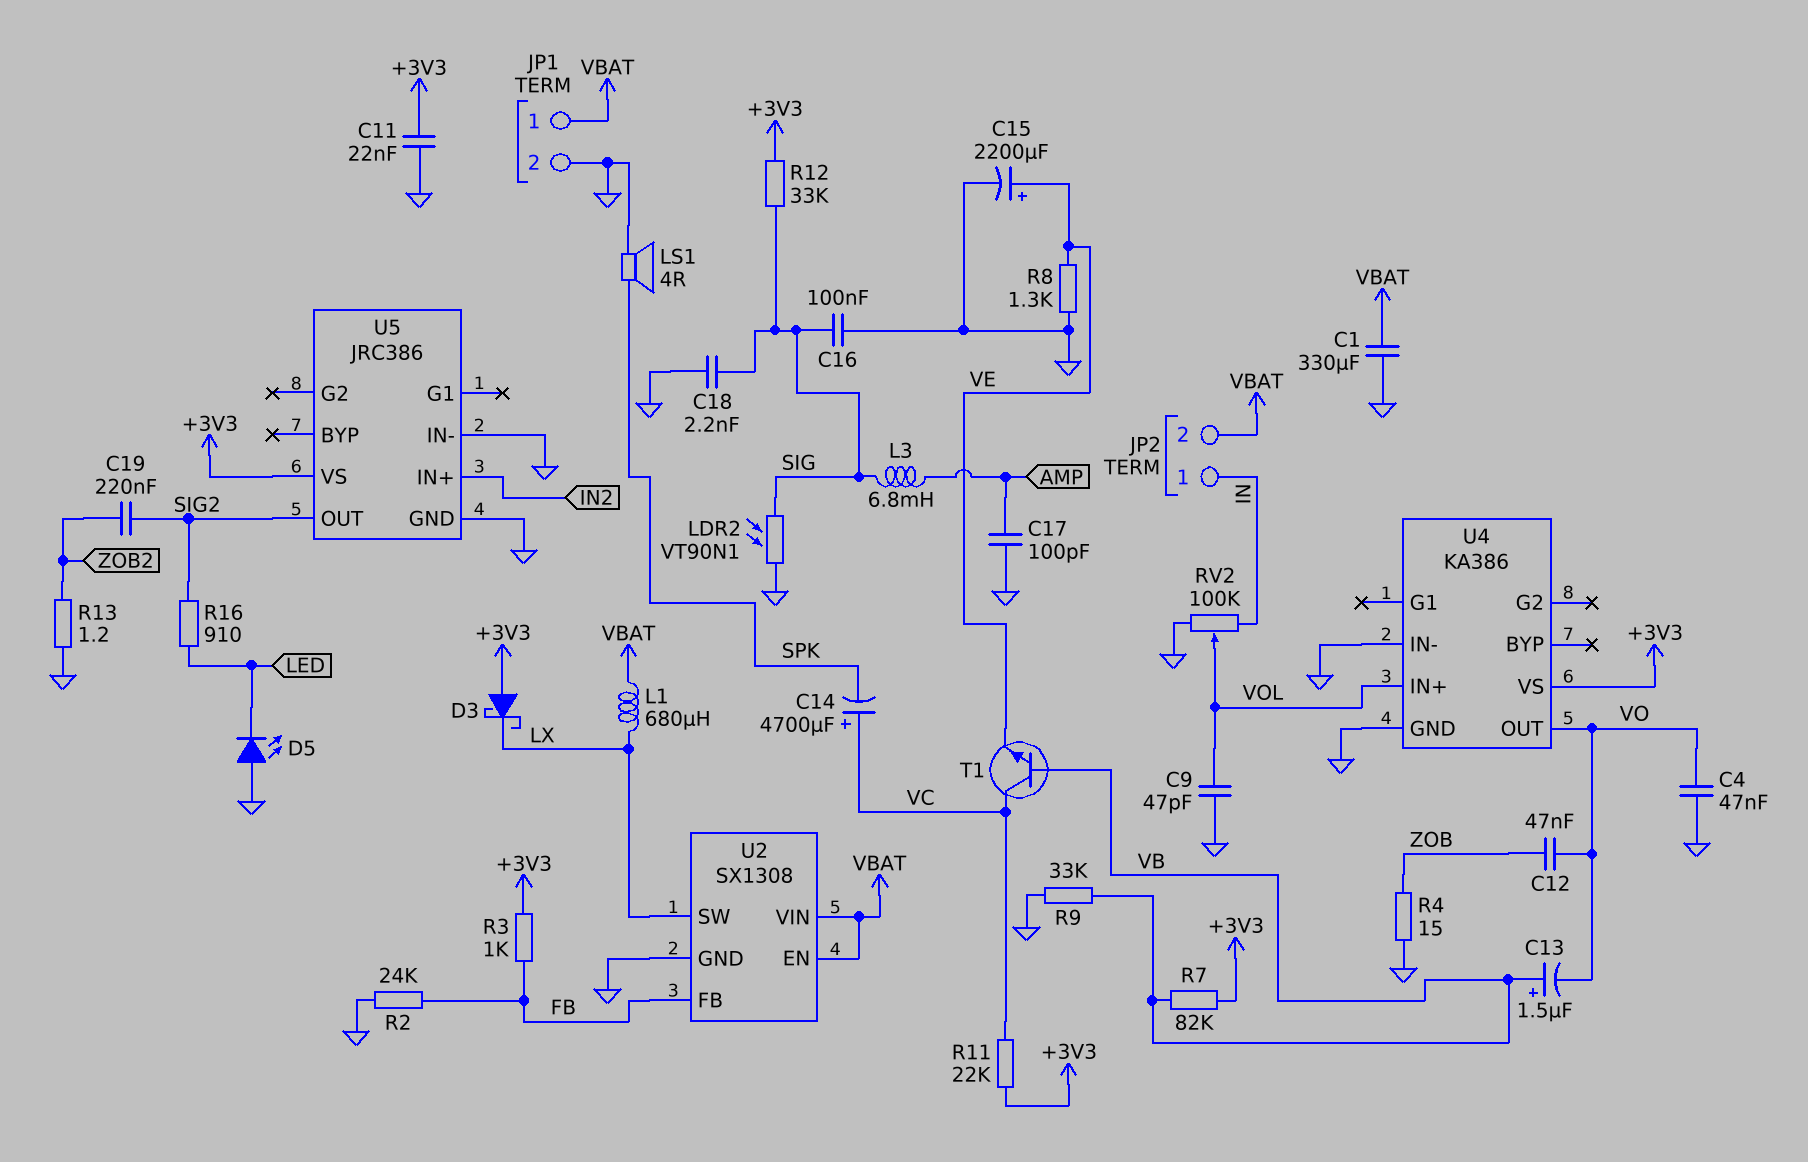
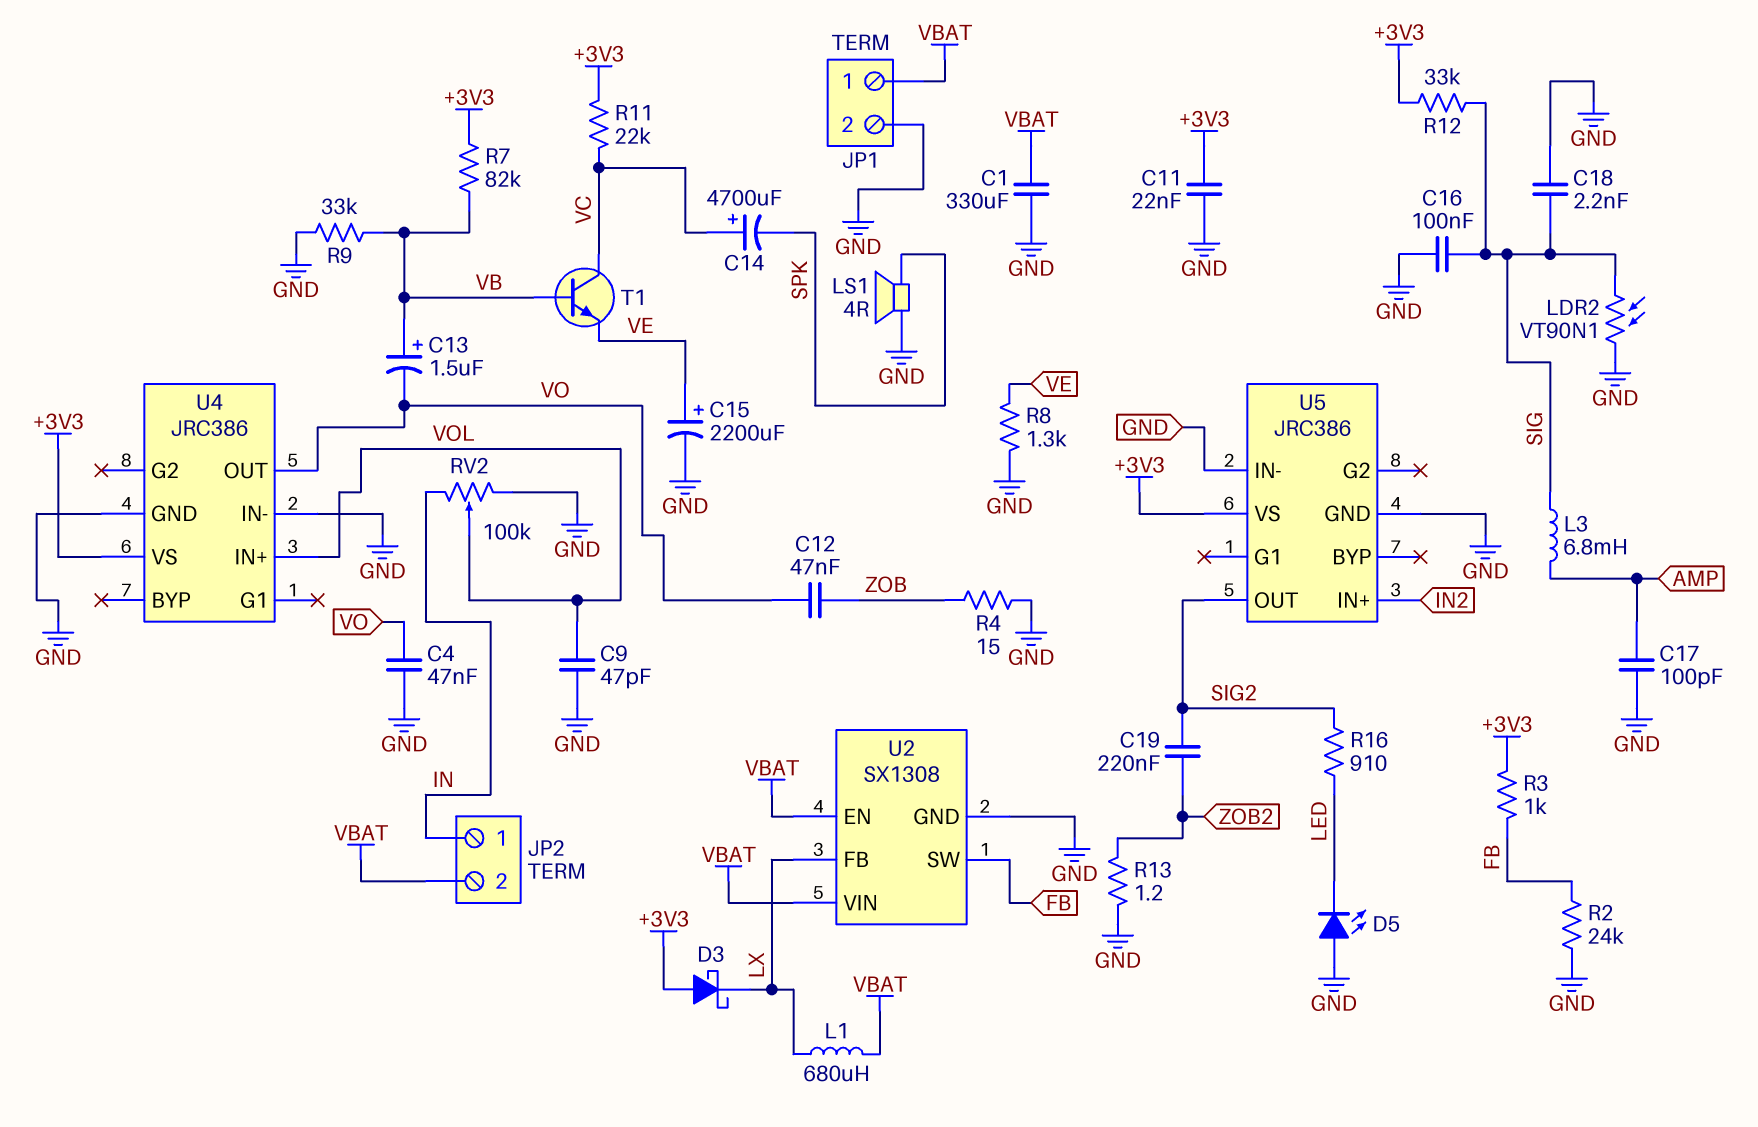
U2 pin FB: FB -> LX
U2 pin SW: LX -> FB
U4: KA386 -> JRC386

